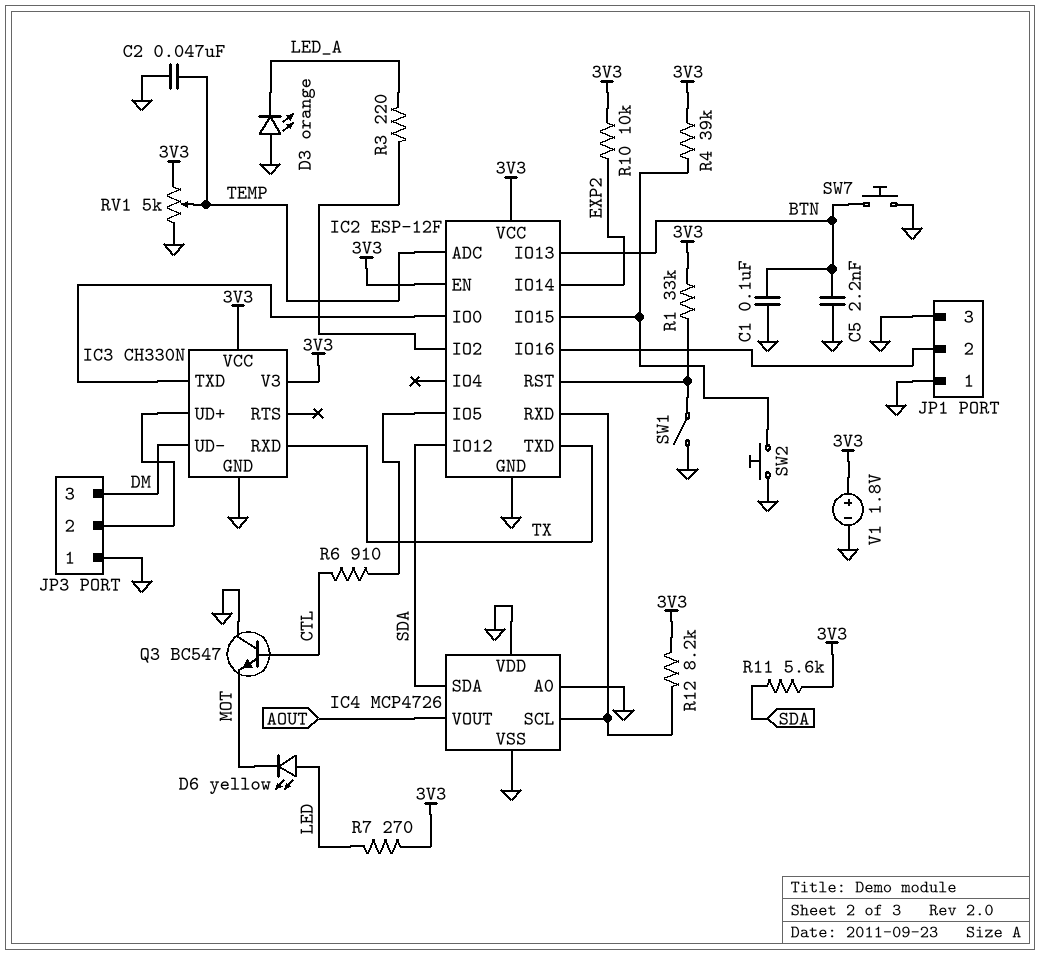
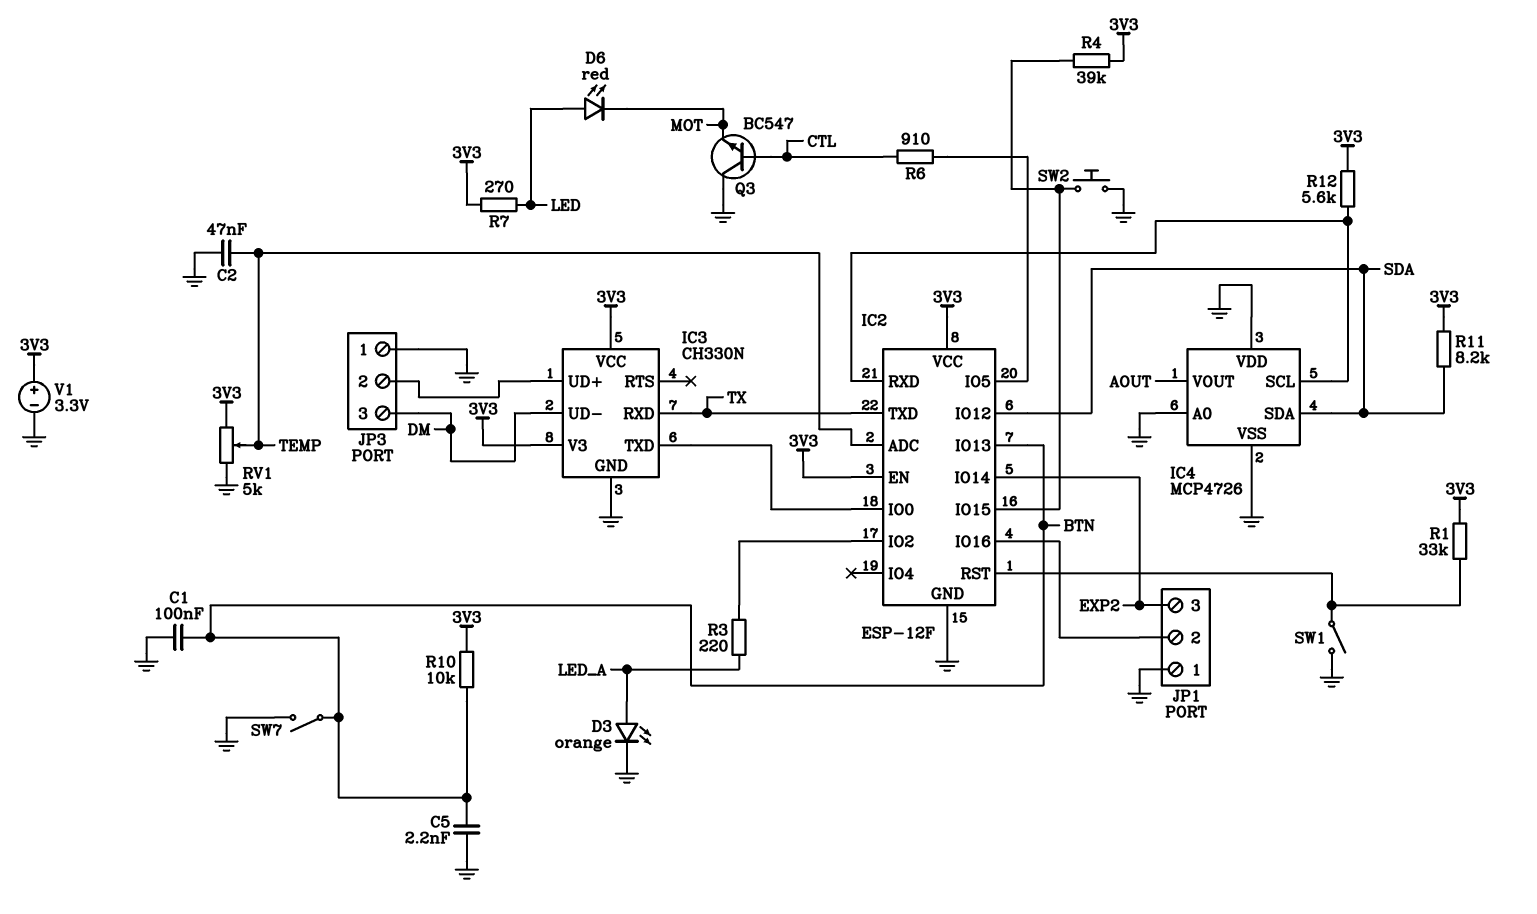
D3: LED orange (A GND, K LED_A) -> LED orange (A LED_A, K GND)
D6: LED yellow (A LED, K MOT) -> LED red (A LED, K MOT)
JP1 pin 3: GND -> EXP2
R10: 10k (3V3, EXP2) -> 10k (3V3, BTN)
R11: 5.6k (3V3, SDA) -> 8.2k (3V3, SDA)
R12: 8.2k (3V3, IC2/RXD) -> 5.6k (3V3, IC2/RXD)
SW7: button (BTN, GND) -> switch (BTN, GND)
V1: 1.8V (plus 3V3, minus GND) -> 3.3V (plus 3V3, minus GND)

